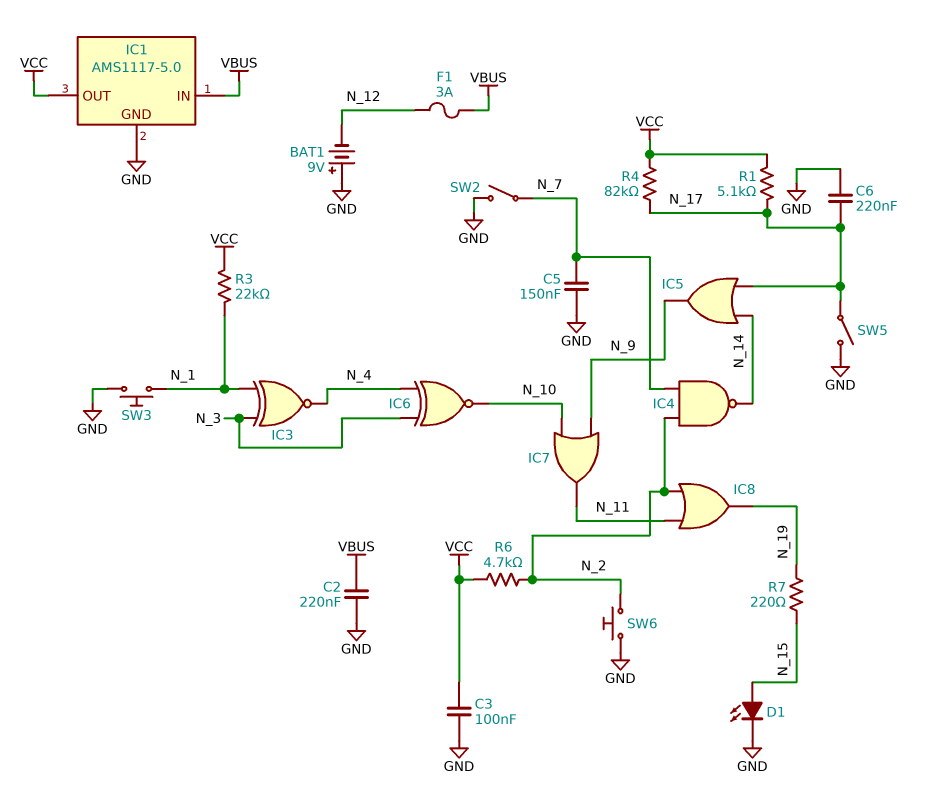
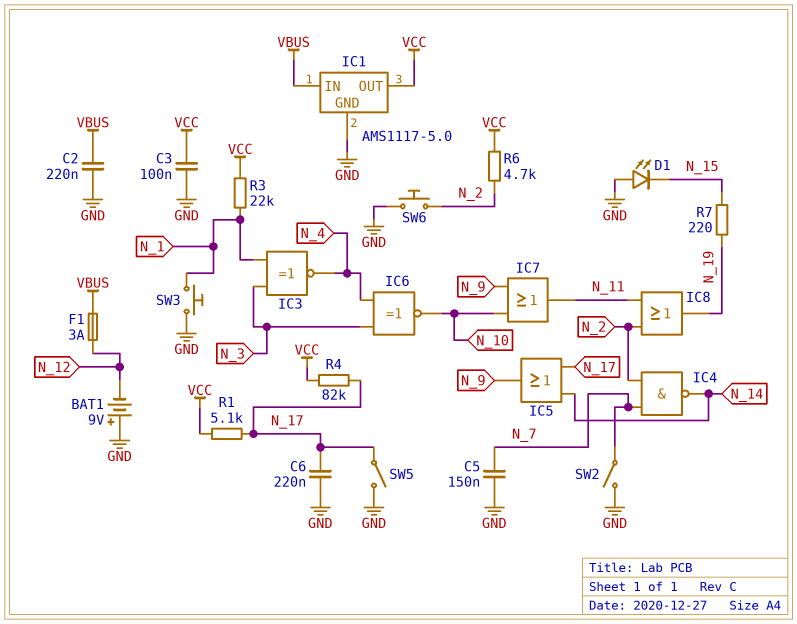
D1: LED (A N_15, K GND) -> LED (A GND, K N_15)

